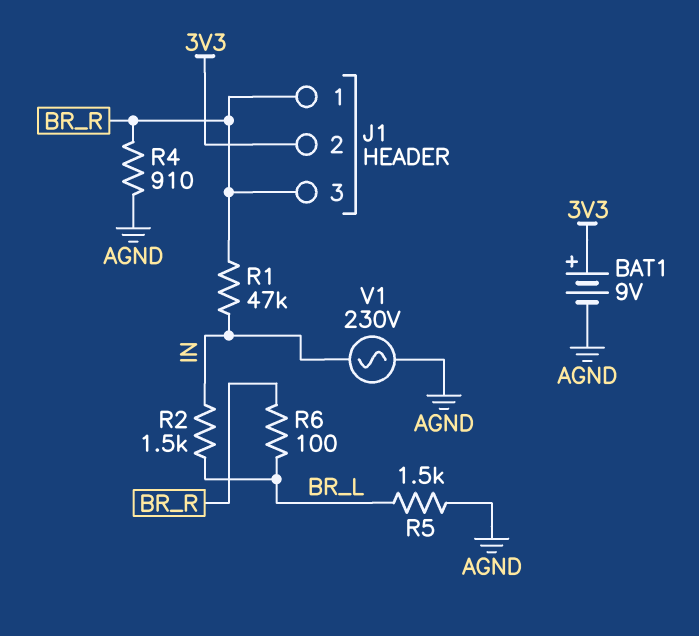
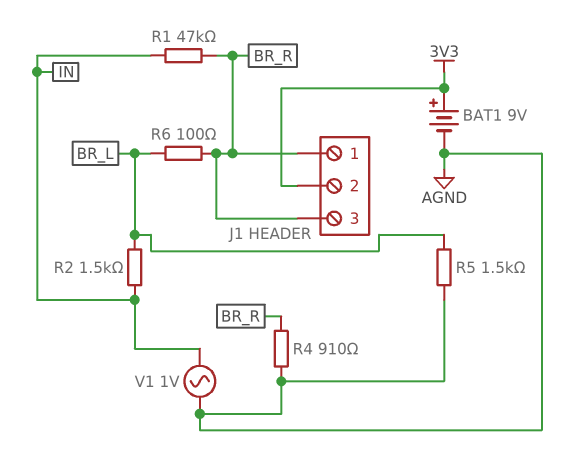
V1: AC 230V (AGND, IN) -> AC 1V (AGND, IN)

